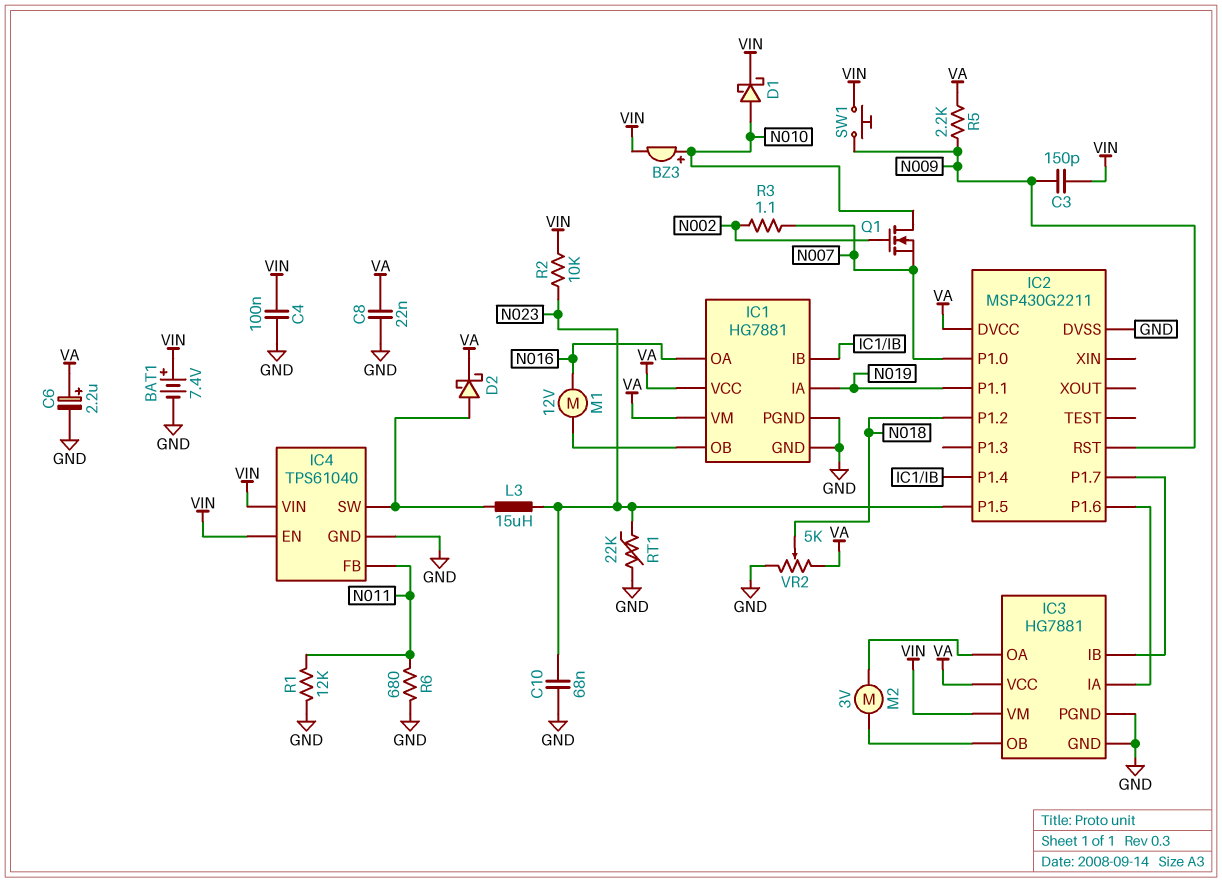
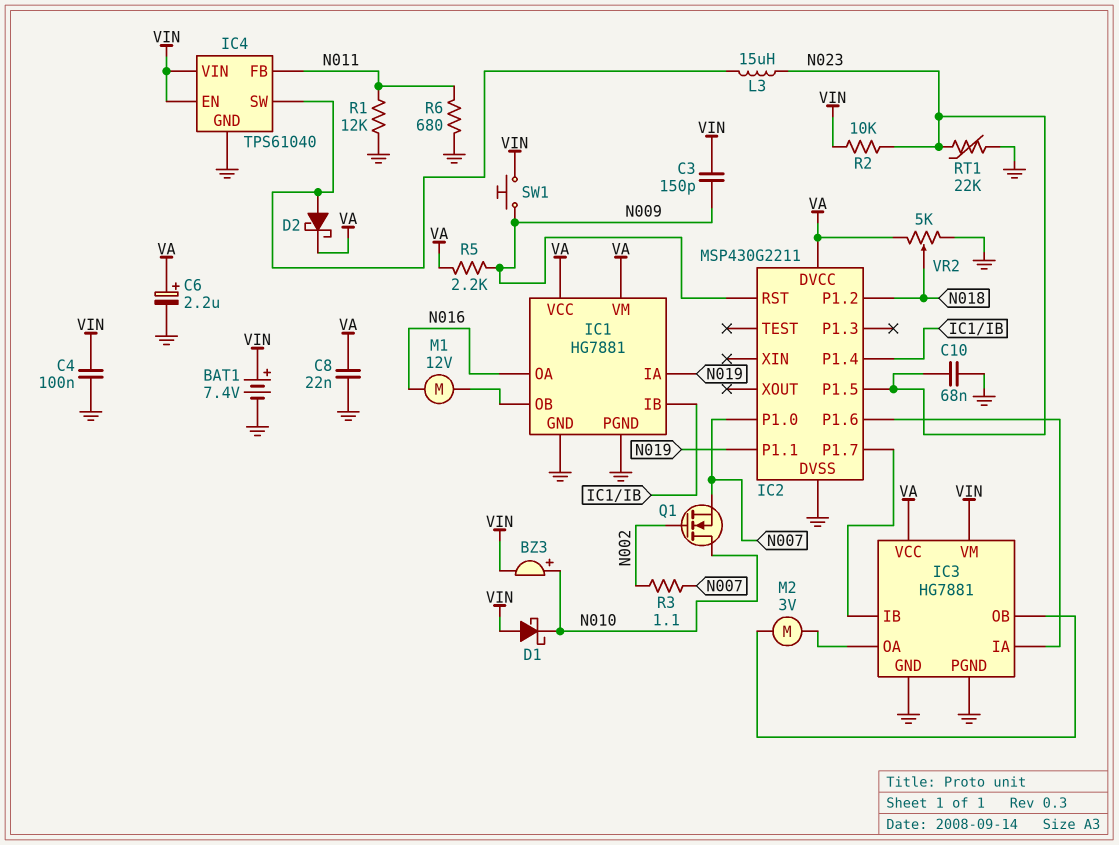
D1: schottky (A N010, K VIN) -> schottky (A VIN, K N010)

